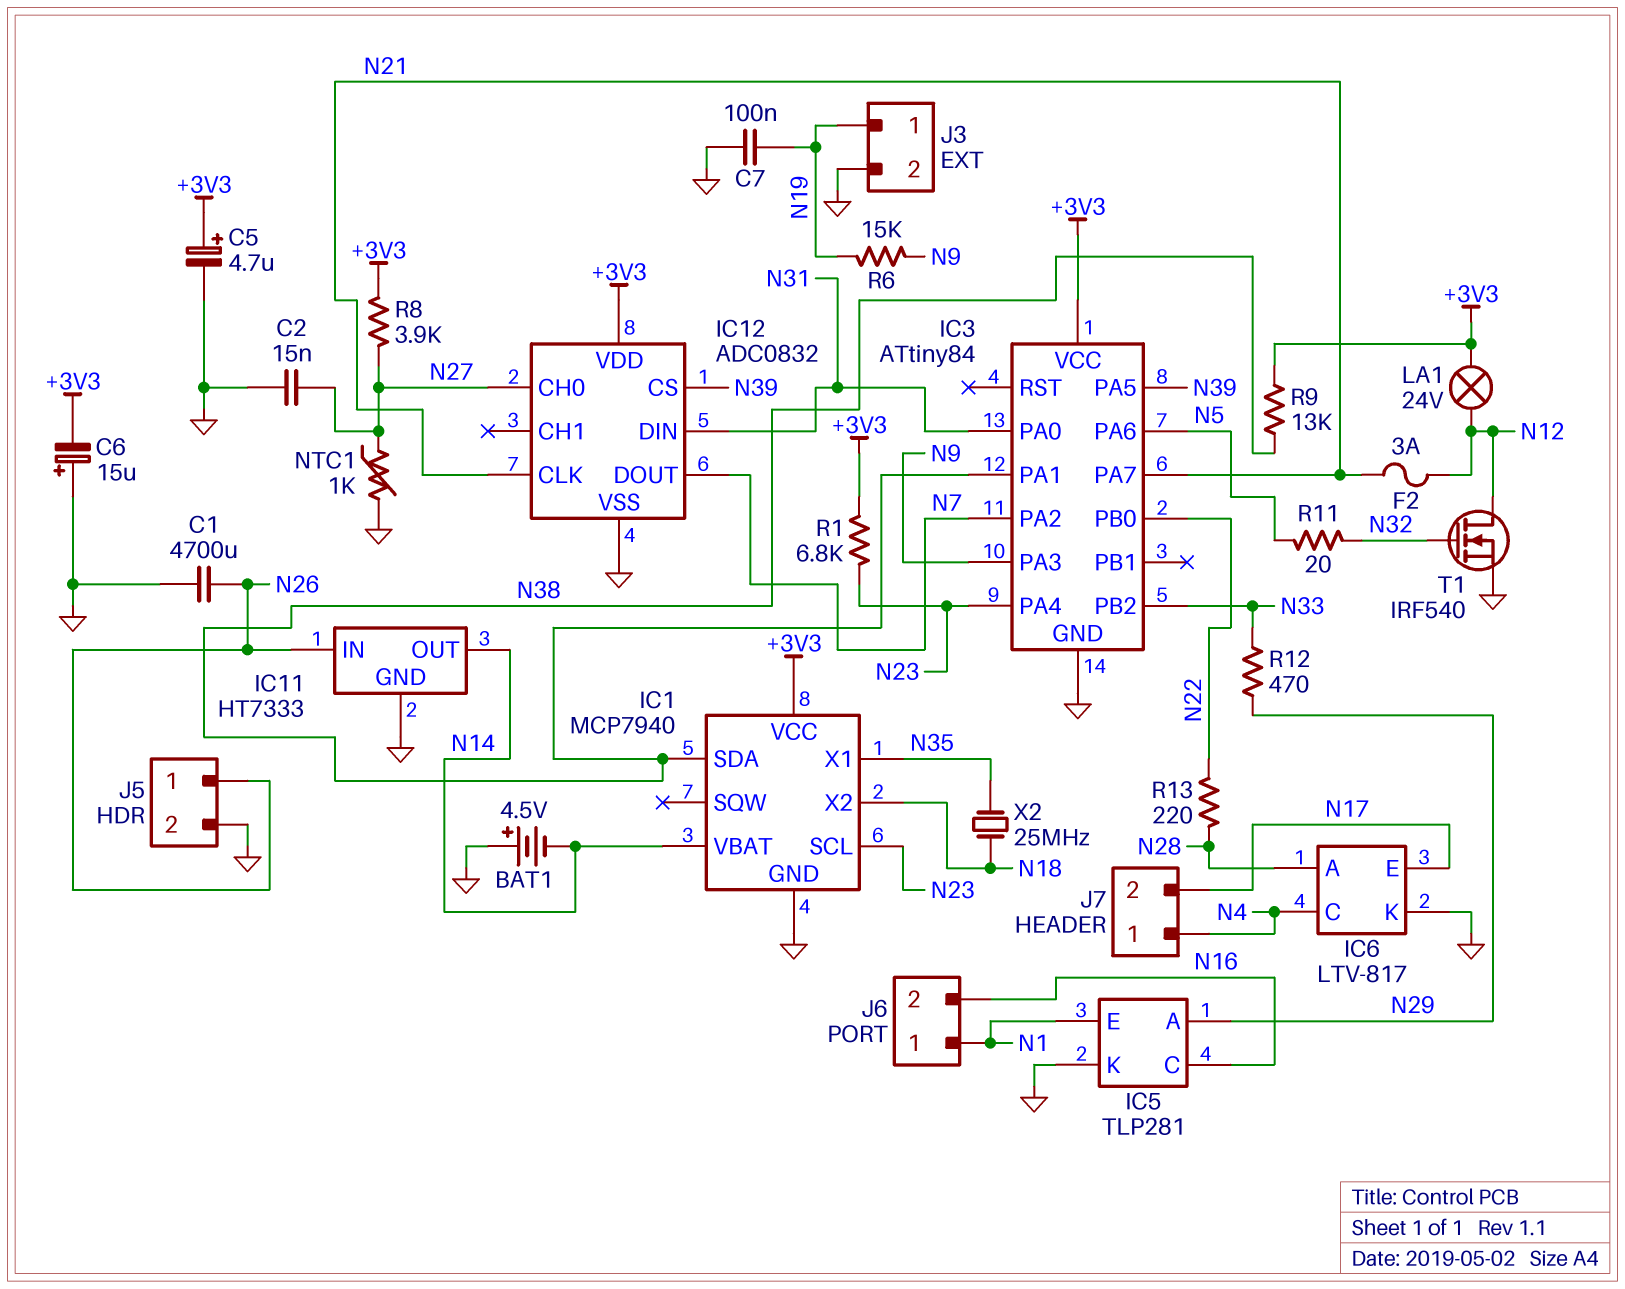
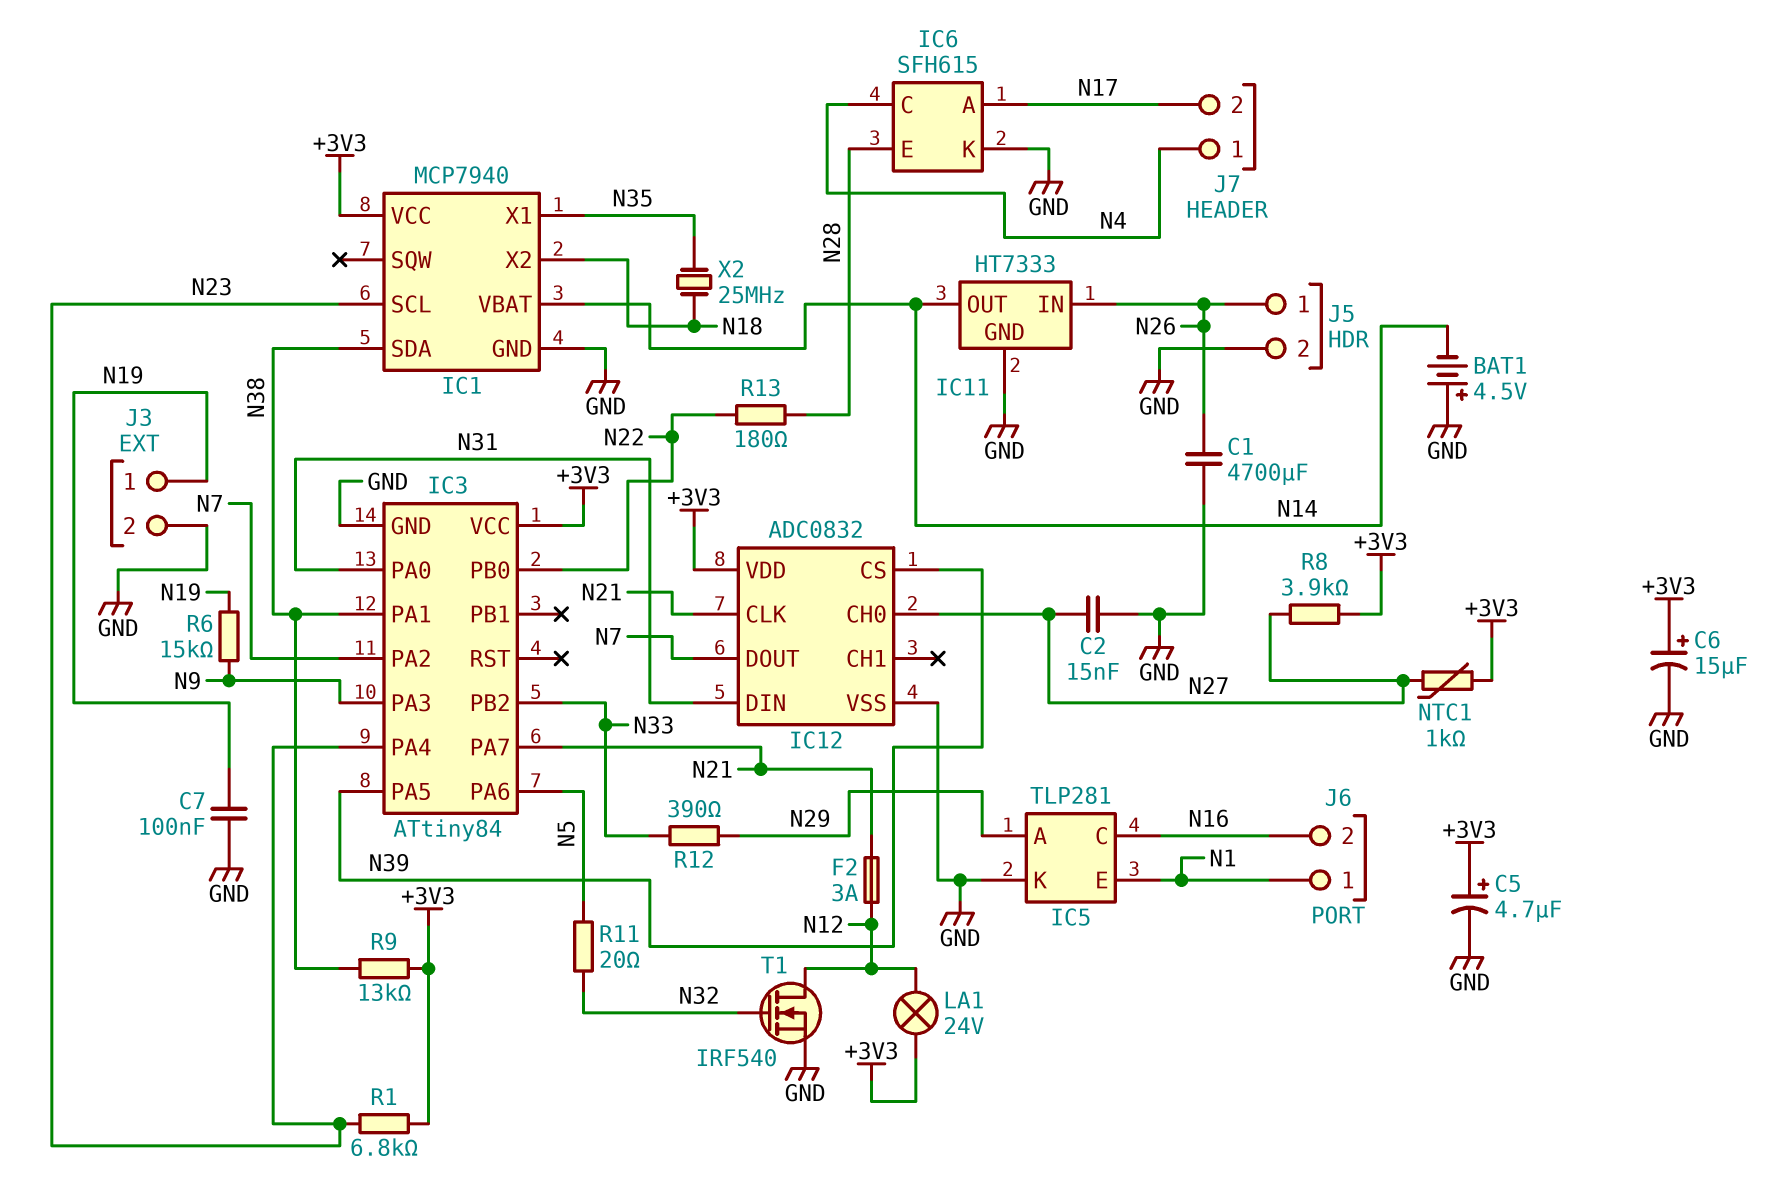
C6: 15uF (plus GND, minus +3V3) -> 15uF (plus +3V3, minus GND)
IC6: LTV-817 -> SFH615
IC6 pin A: N28 -> N17
IC6 pin E: N17 -> N28
NTC1: 1k (GND, N27) -> 1k (+3V3, N27)
R12: 470 (N29, N33) -> 390 (N29, N33)
R13: 220 (N22, N28) -> 180 (N22, N28)

